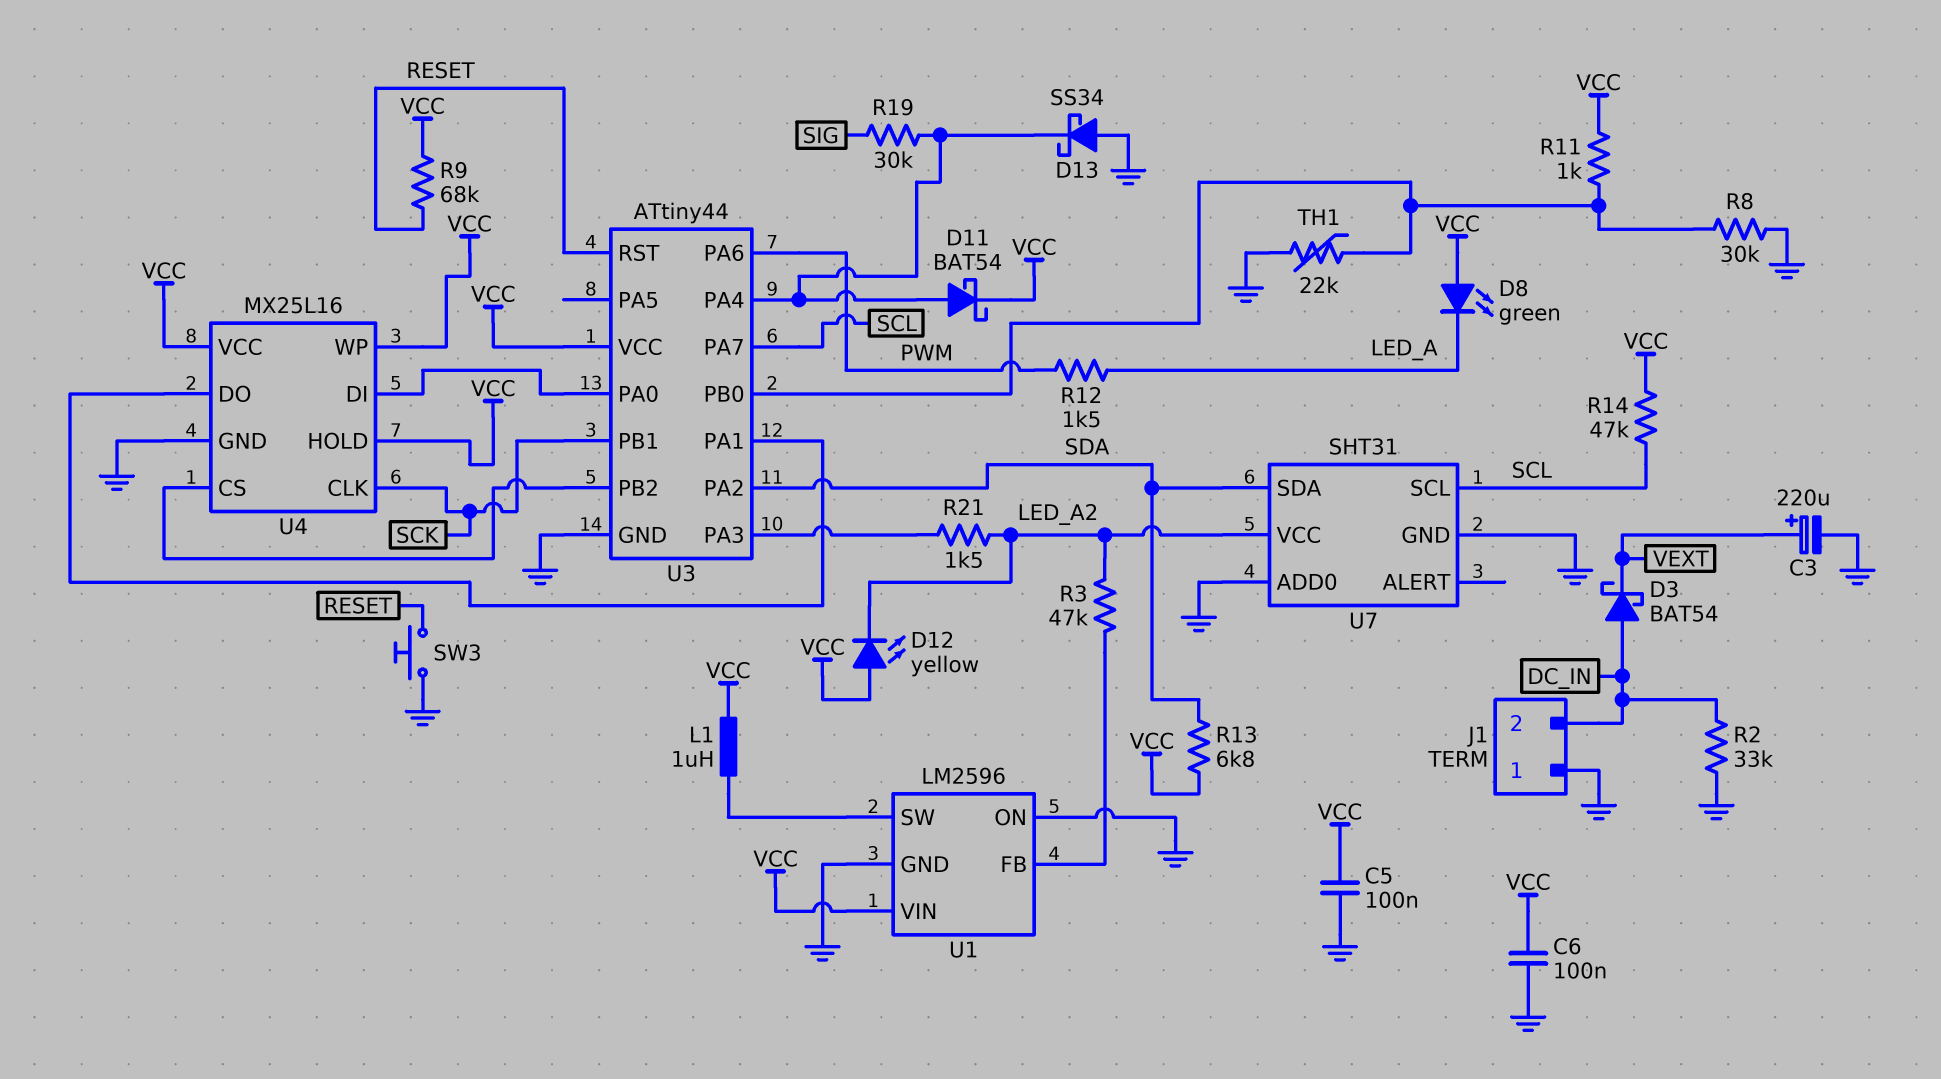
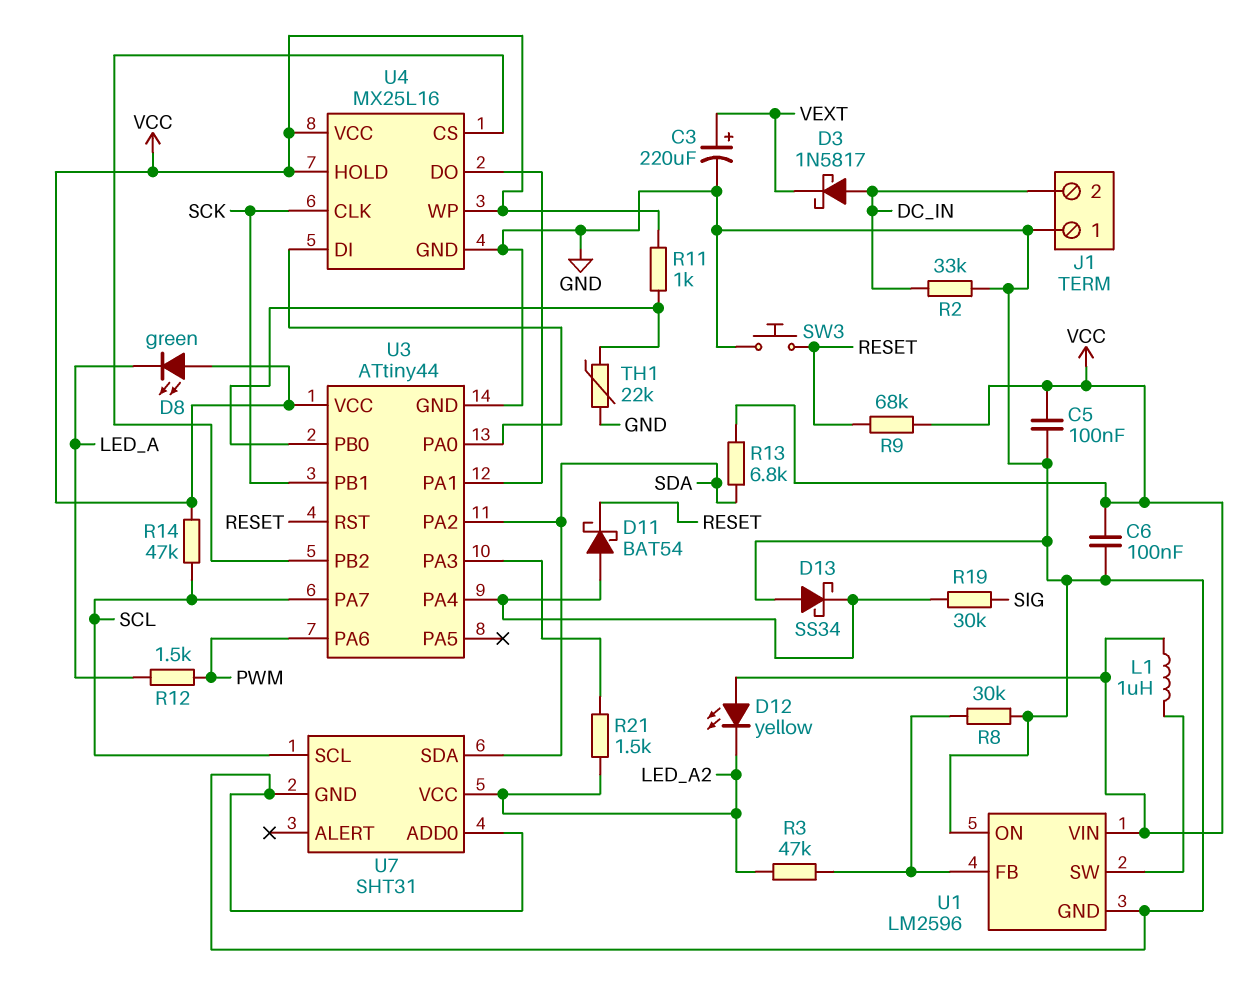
D3: schottky BAT54 (A DC_IN, K VEXT) -> schottky 1N5817 (A DC_IN, K VEXT)
D11: schottky BAT54 (A U3/PA4, K VCC) -> schottky BAT54 (A U3/PA4, K RESET)
R8: 30k (GND, U3/PB0) -> 30k (GND, U1/FB)

